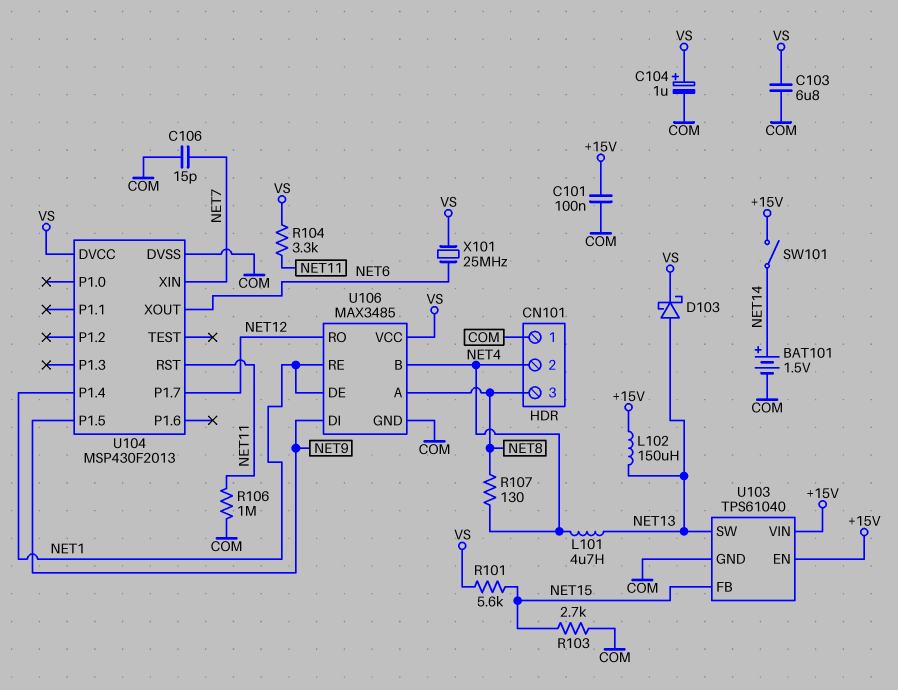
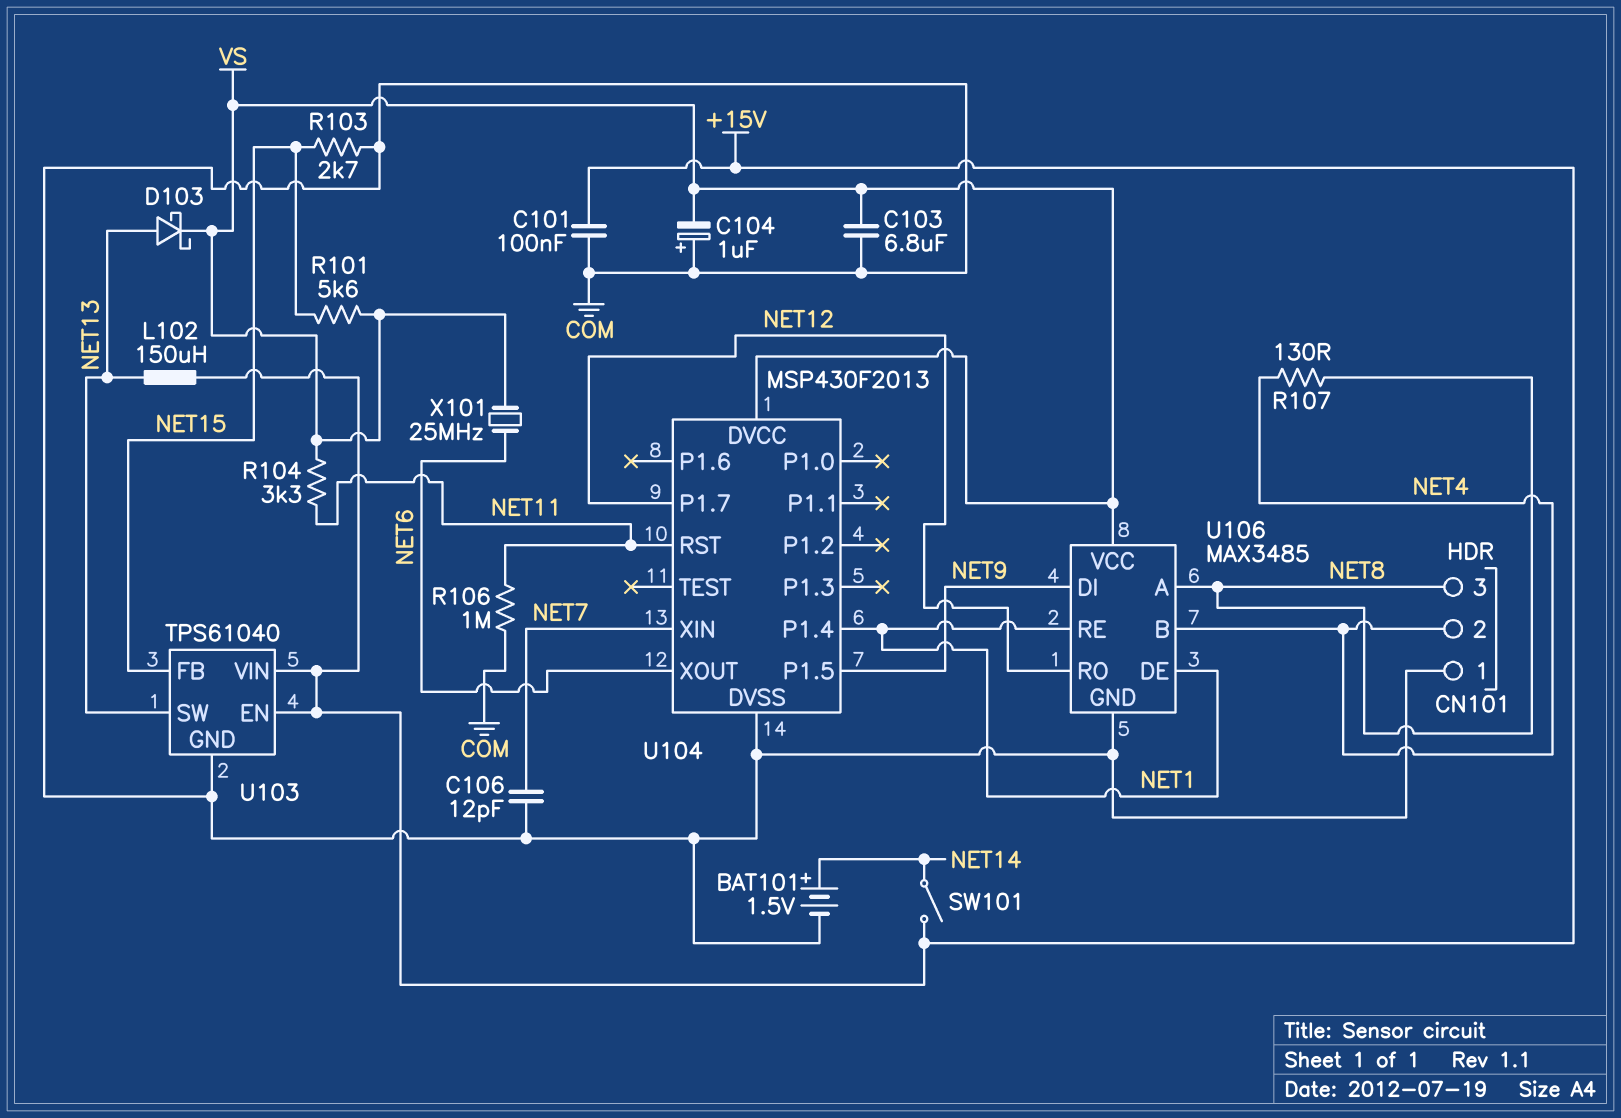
C104: 1uF (plus VS, minus COM) -> 1uF (plus COM, minus VS)
C106: 15pF (COM, NET7) -> 12pF (COM, NET7)
L101: 4.7uH (NET4, NET13) -> none

